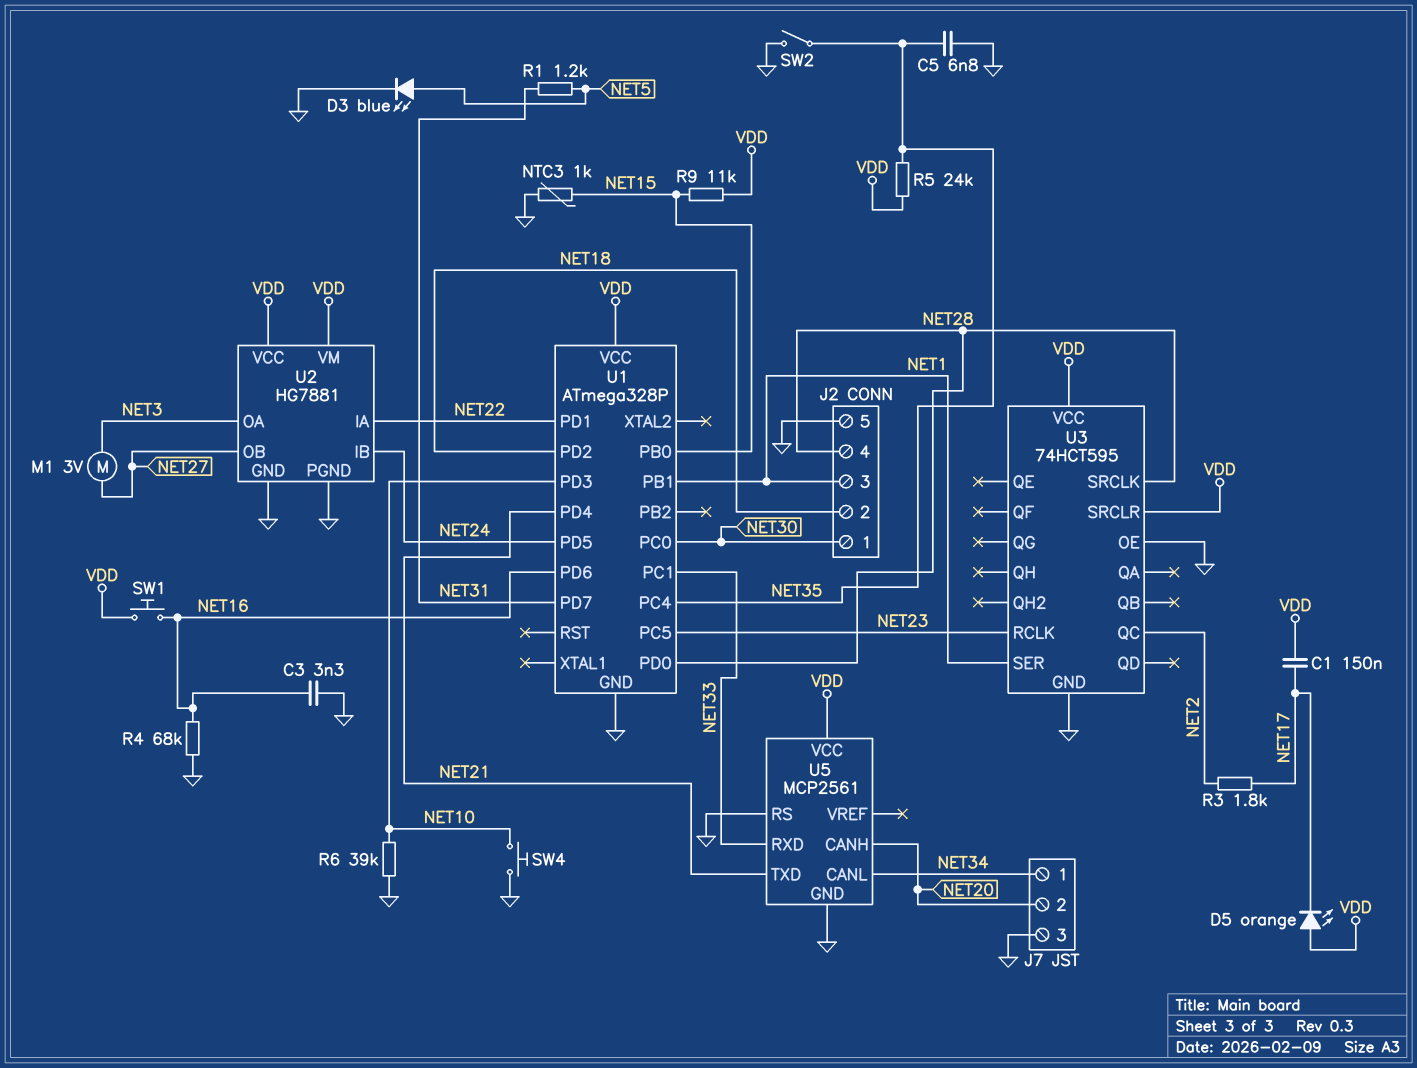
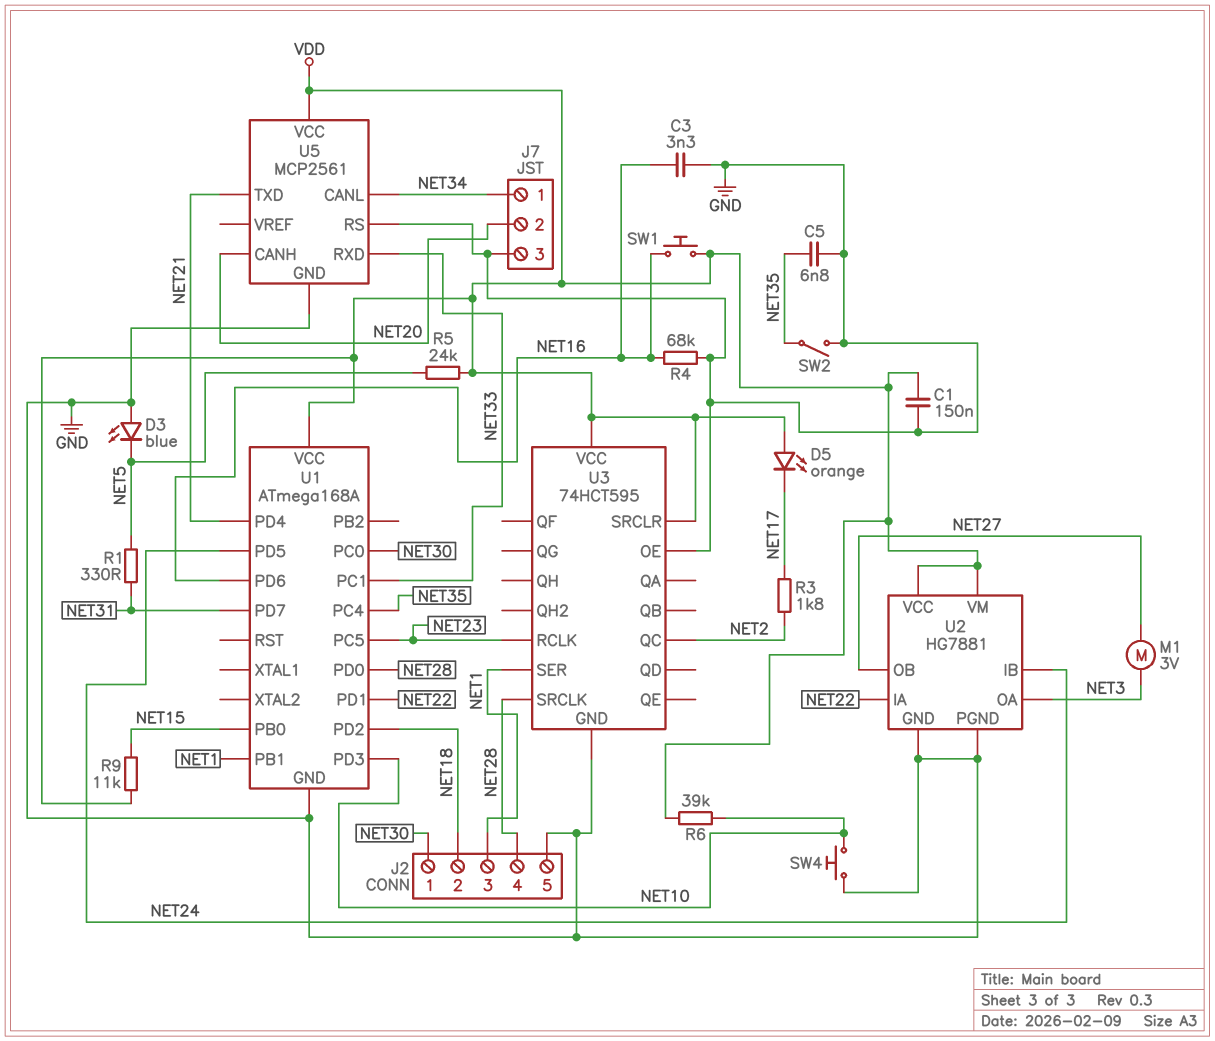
C1: 150nF (NET17, VDD) -> 150nF (GND, VDD)
D3: LED blue (A NET5, K GND) -> LED blue (A GND, K NET5)
NTC3: 1k (GND, NET15) -> none
R1: 1.2k (NET5, NET31) -> 330 (NET5, NET31)
R5: 24k (NET35, VDD) -> 24k (NET5, VDD)
R6: 39k (GND, NET10) -> 39k (NET10, VDD)
U1: ATmega328P -> ATmega168A

